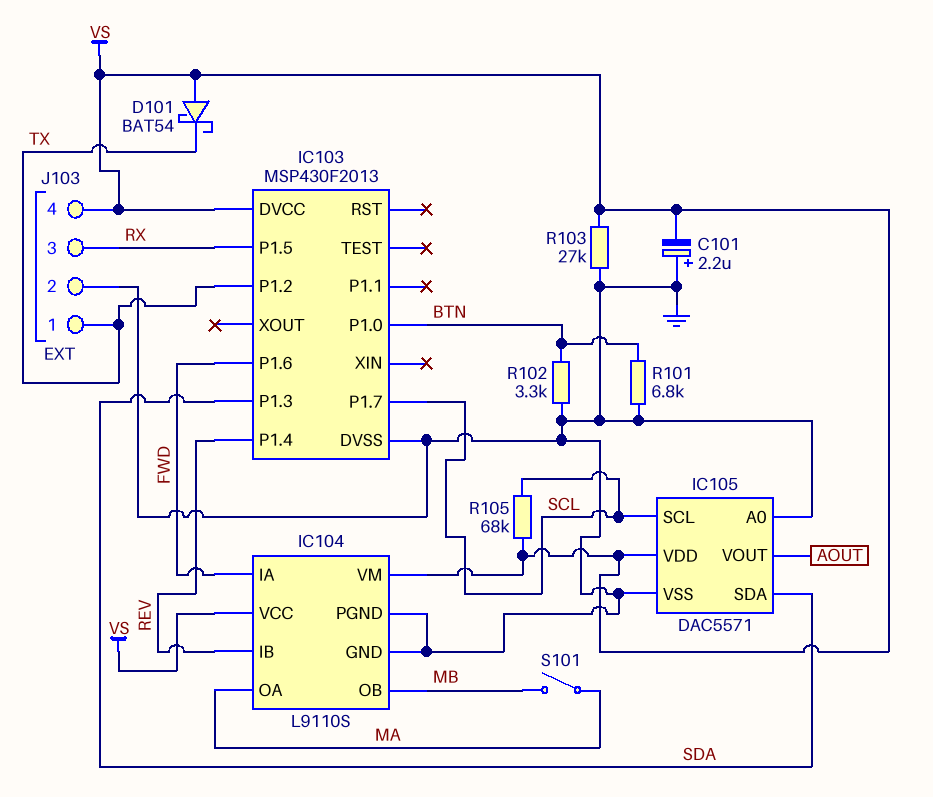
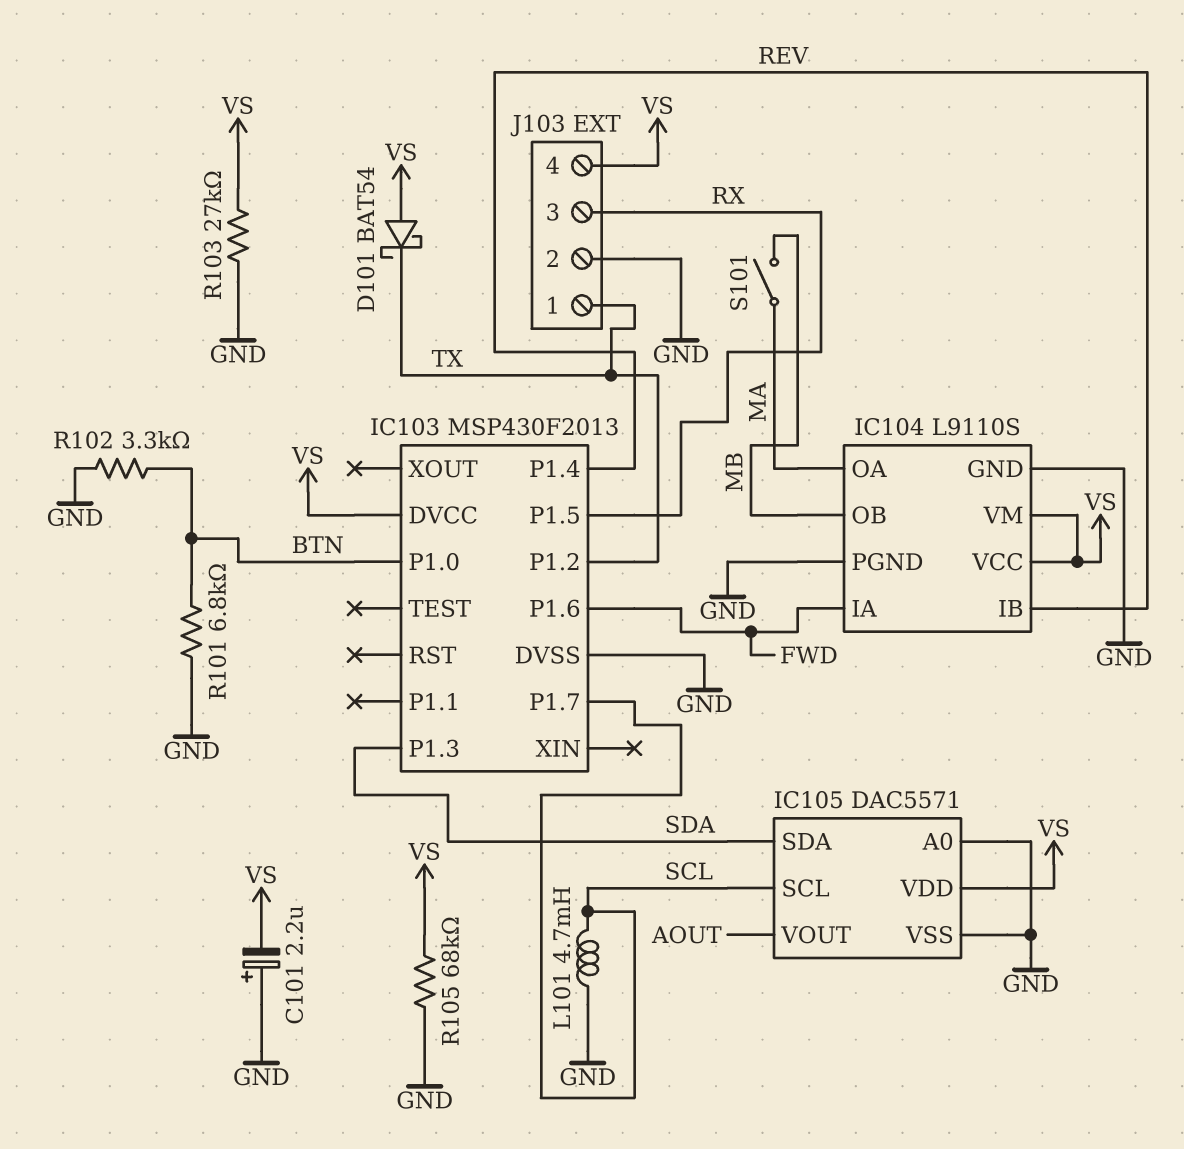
L101: none -> 4.7mH (GND, SCL)
R105: 68k (SCL, VS) -> 68k (GND, VS)

